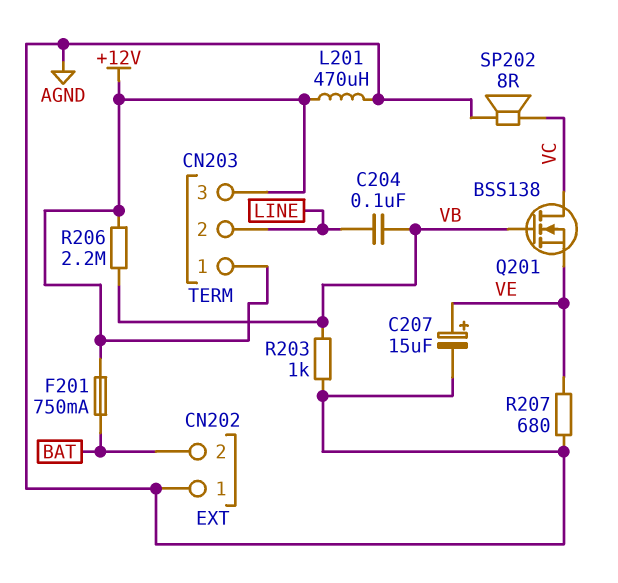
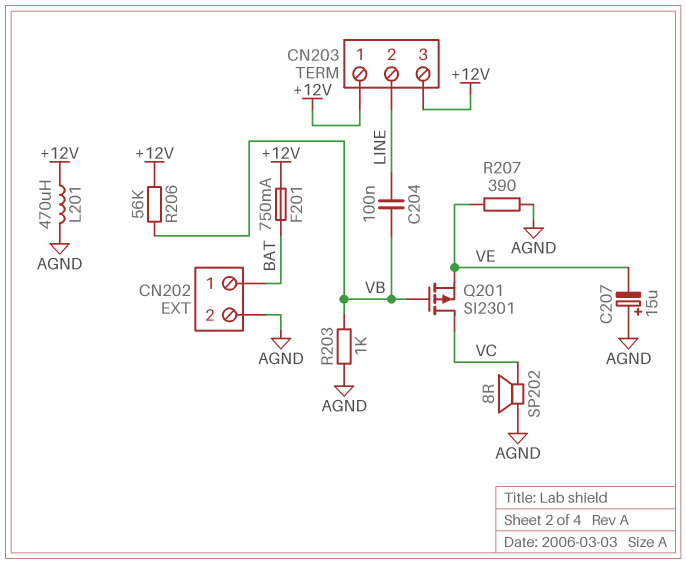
C207: 15uF (plus VE, minus AGND) -> 15uF (plus AGND, minus VE)
CN202 pin 1: AGND -> BAT
CN202 pin 2: BAT -> AGND
Q201: NMOS BSS138 (G VB, D VC, S VE) -> PMOS SI2301 (G VB, D VC, S VE)
R206: 2.2M (+12V, VB) -> 56k (+12V, VB)
R207: 680 (AGND, VE) -> 390 (AGND, VE)

